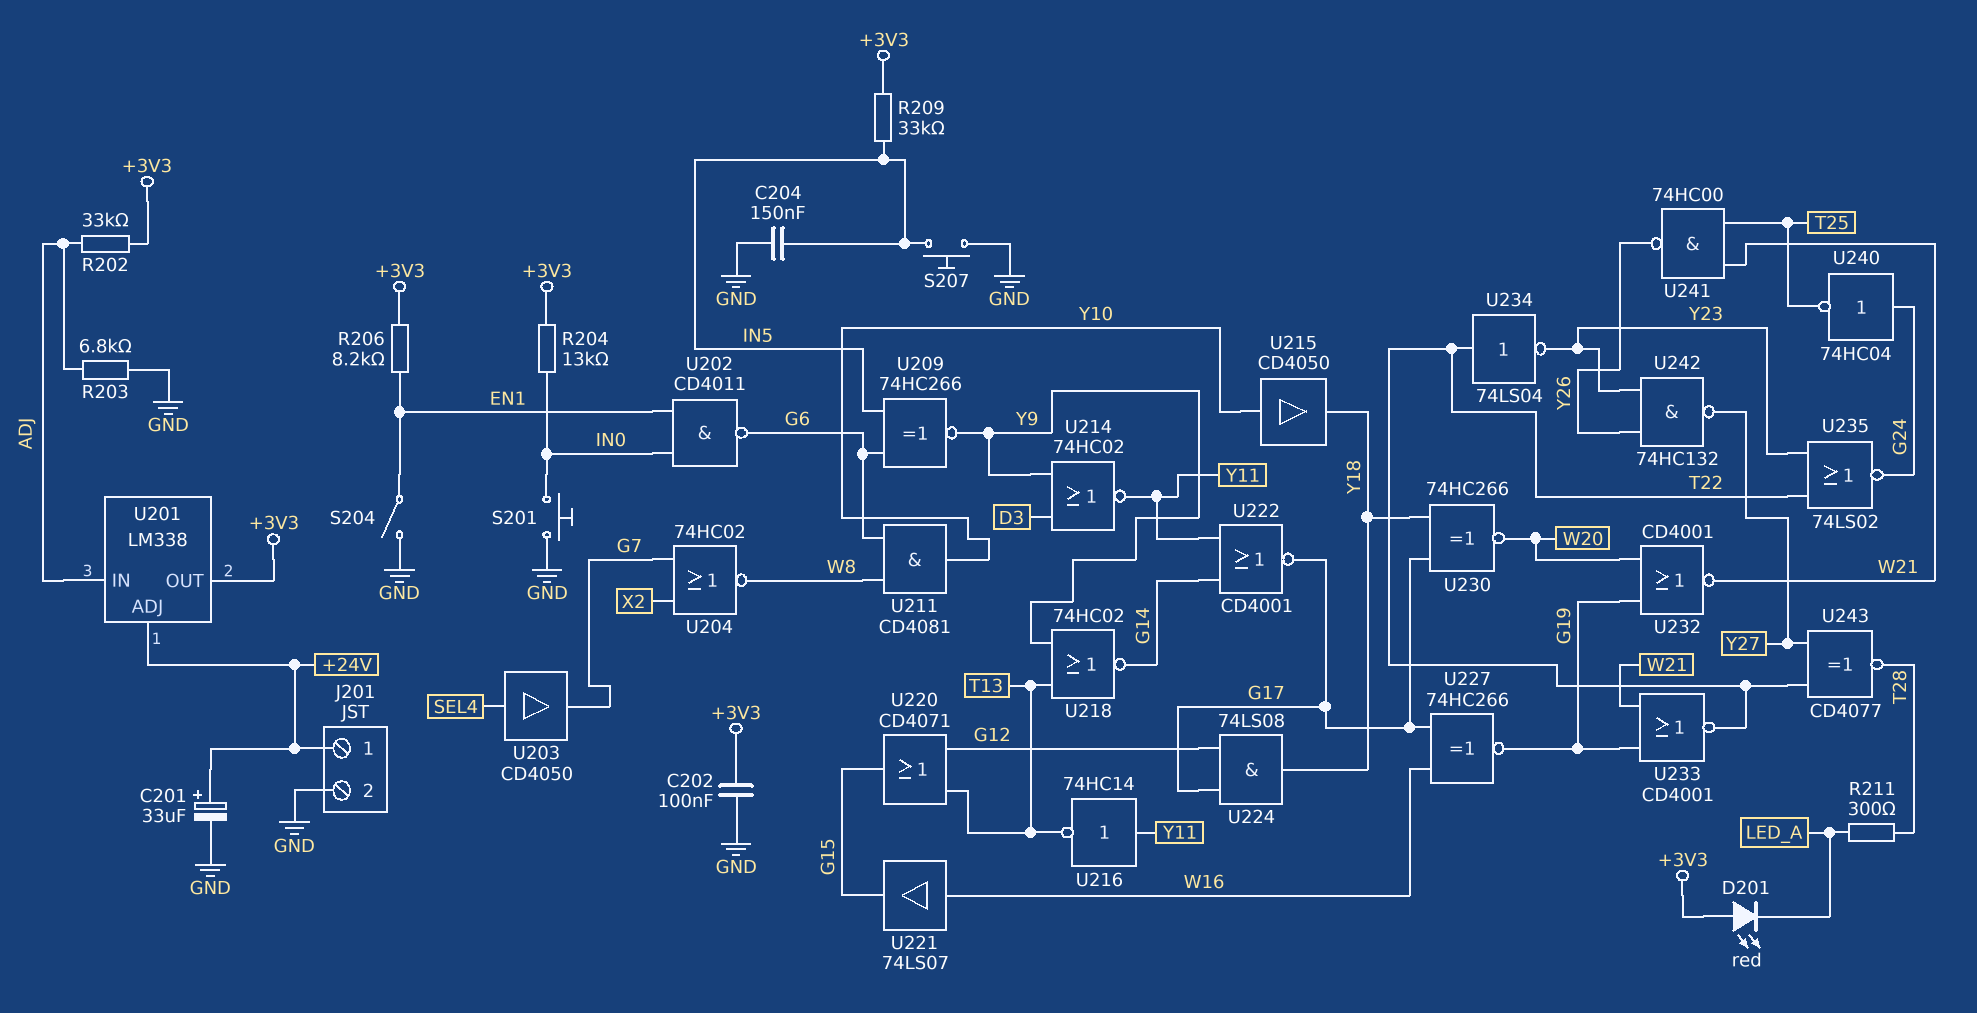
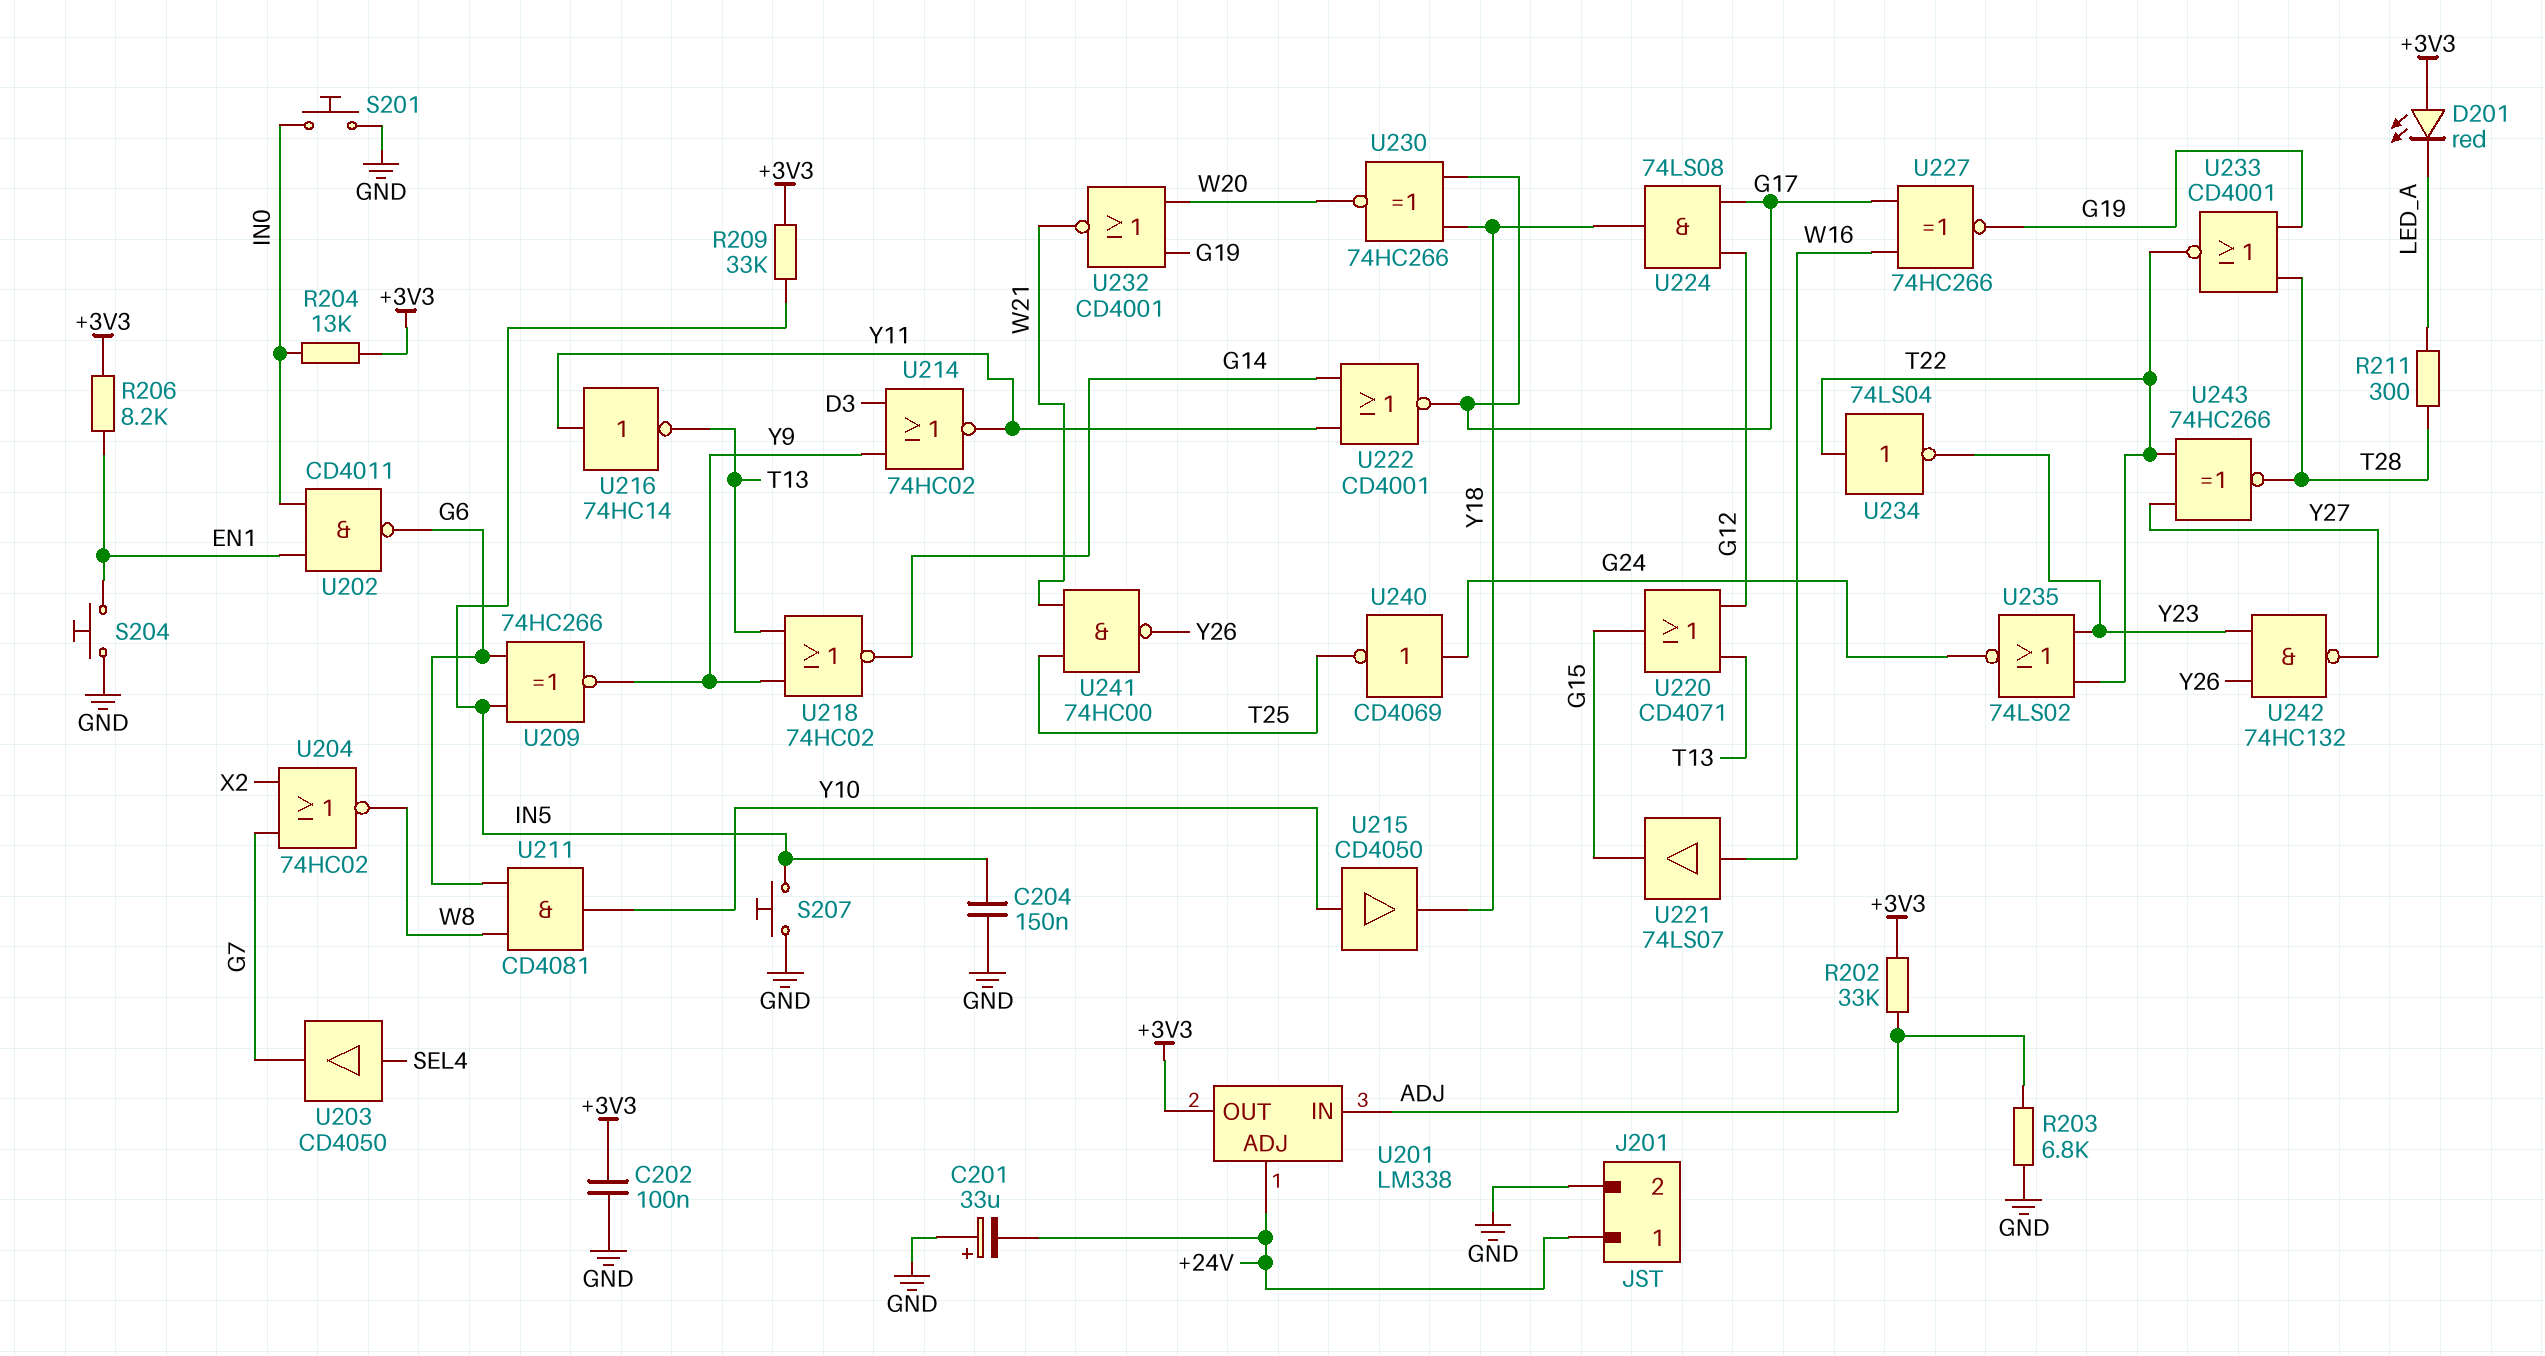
C201: 33uF (plus +24V, minus GND) -> 33uF (plus GND, minus +24V)
S204: switch (EN1, GND) -> button (EN1, GND)
U233: NOR CD4001 (in G19, in W21, out T22) -> NOR CD4001 (in G19, in T28, out T22)
U240: NOT 74HC04 (in G24, out T25) -> NOT CD4069 (in G24, out T25)
U243: XNOR CD4077 (in T22, in Y27, out T28) -> XNOR 74HC266 (in T22, in Y27, out T28)

